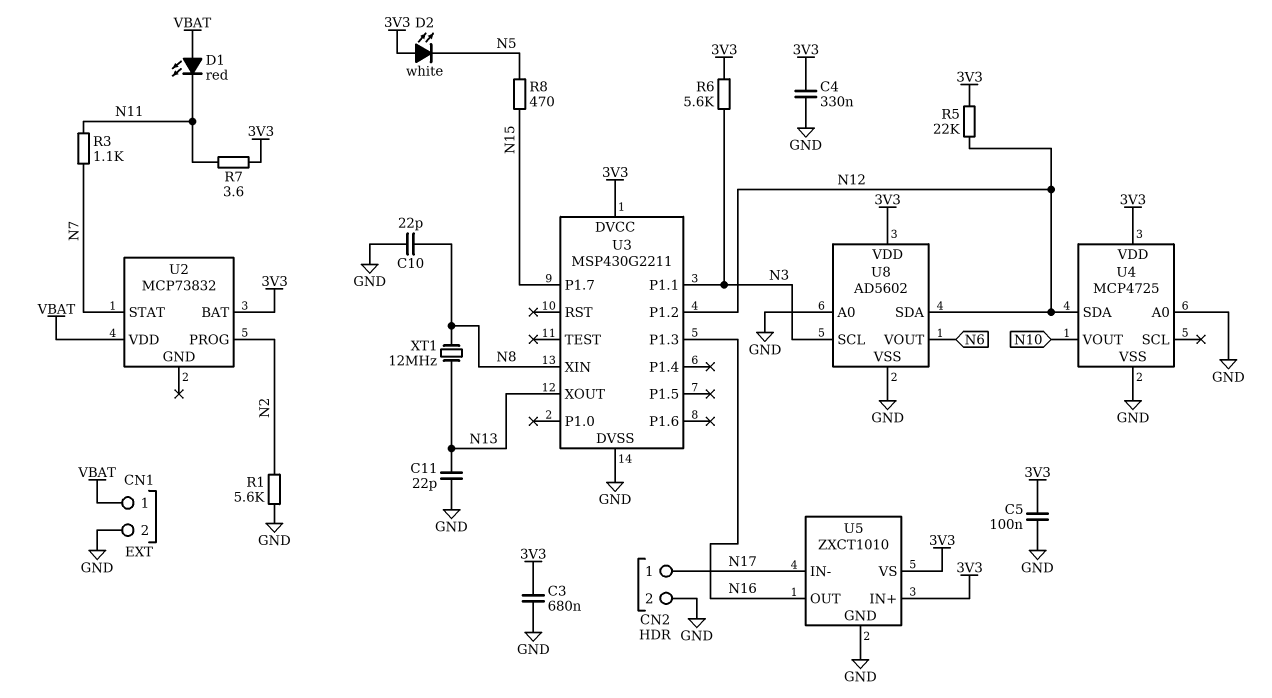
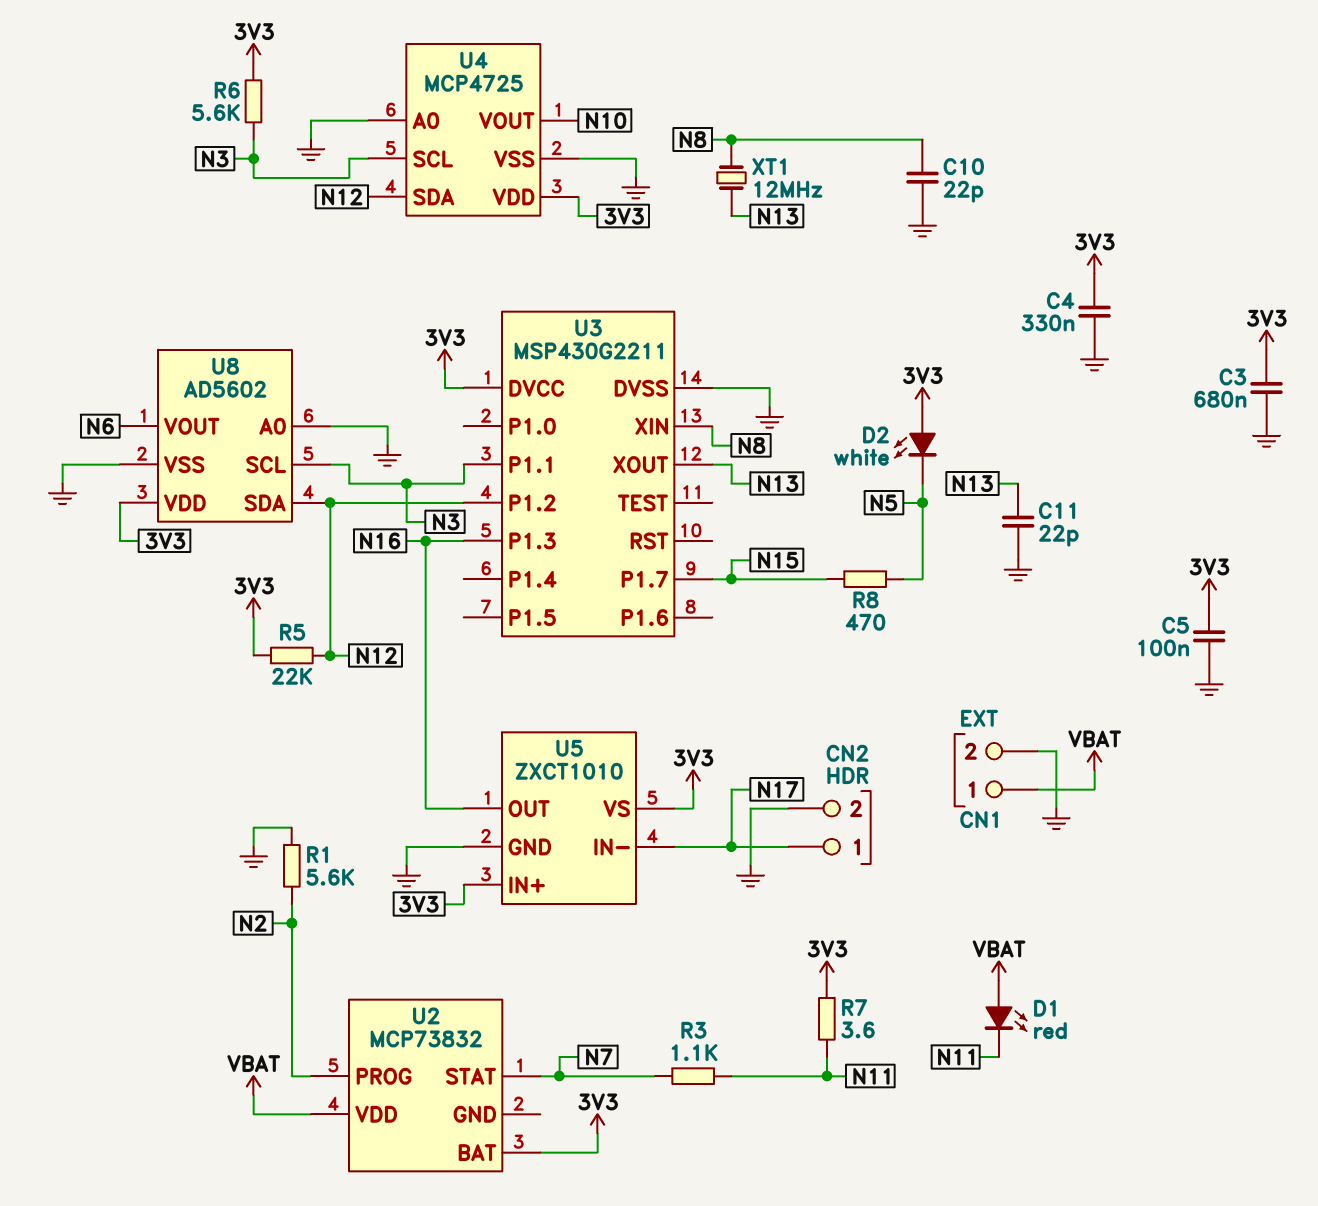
U4 pin SCL: none -> N3

